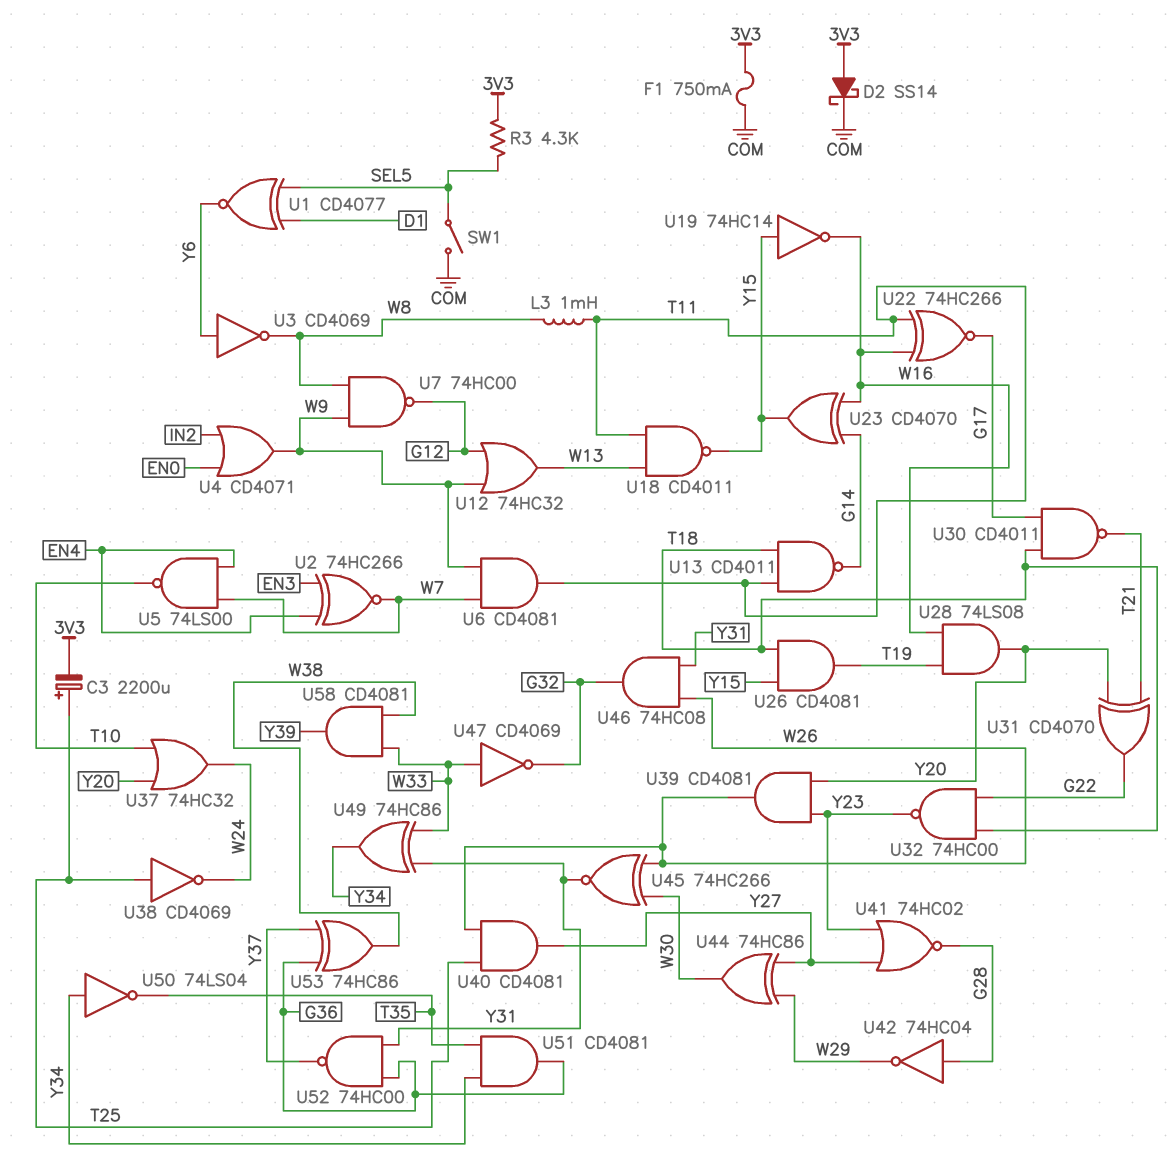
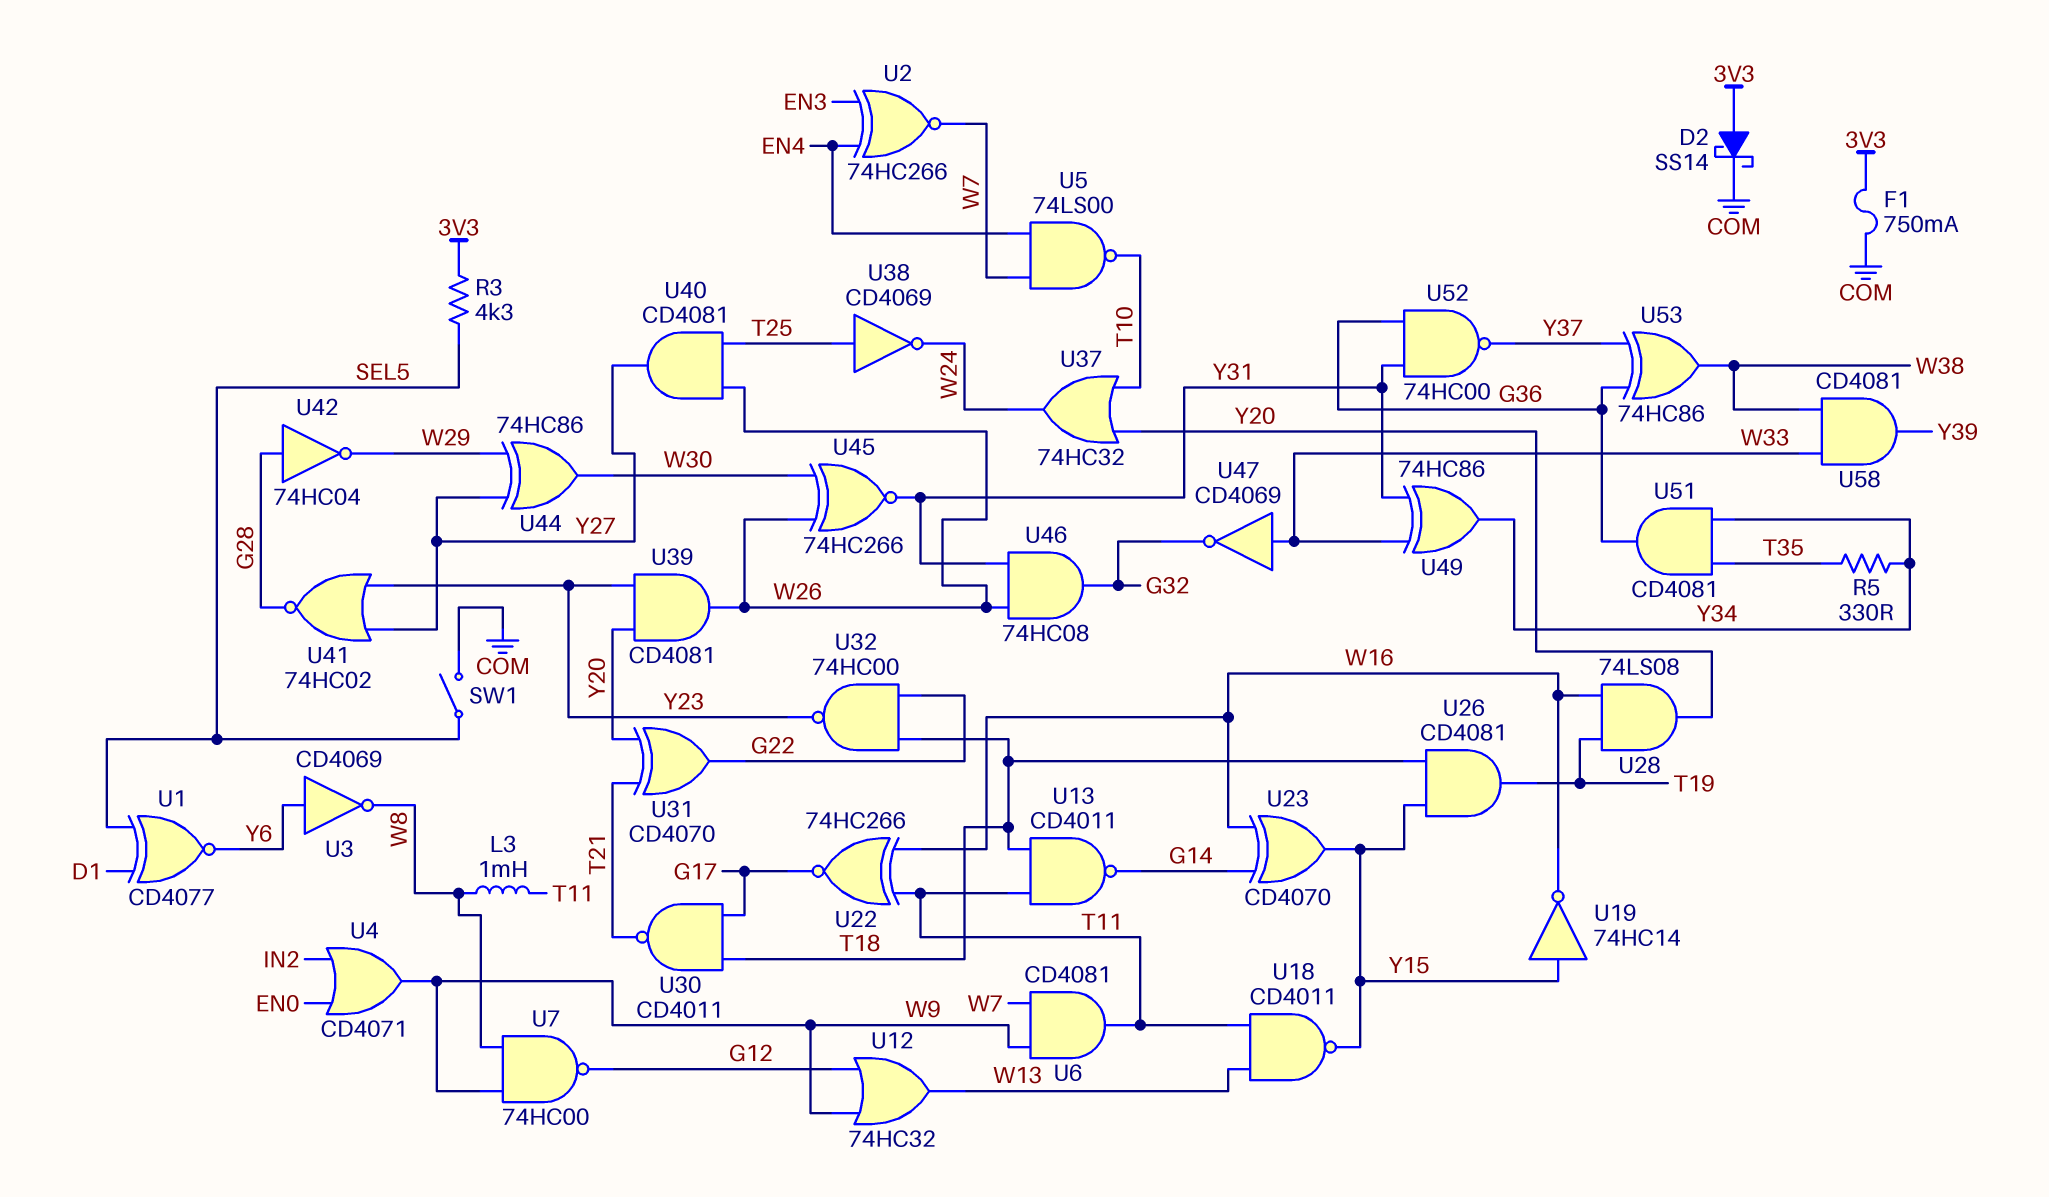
C3: 2200uF (plus T25, minus 3V3) -> none
R5: none -> 330 (T35, Y34)
U50: NOT 74LS04 (in Y34, out T35) -> none

